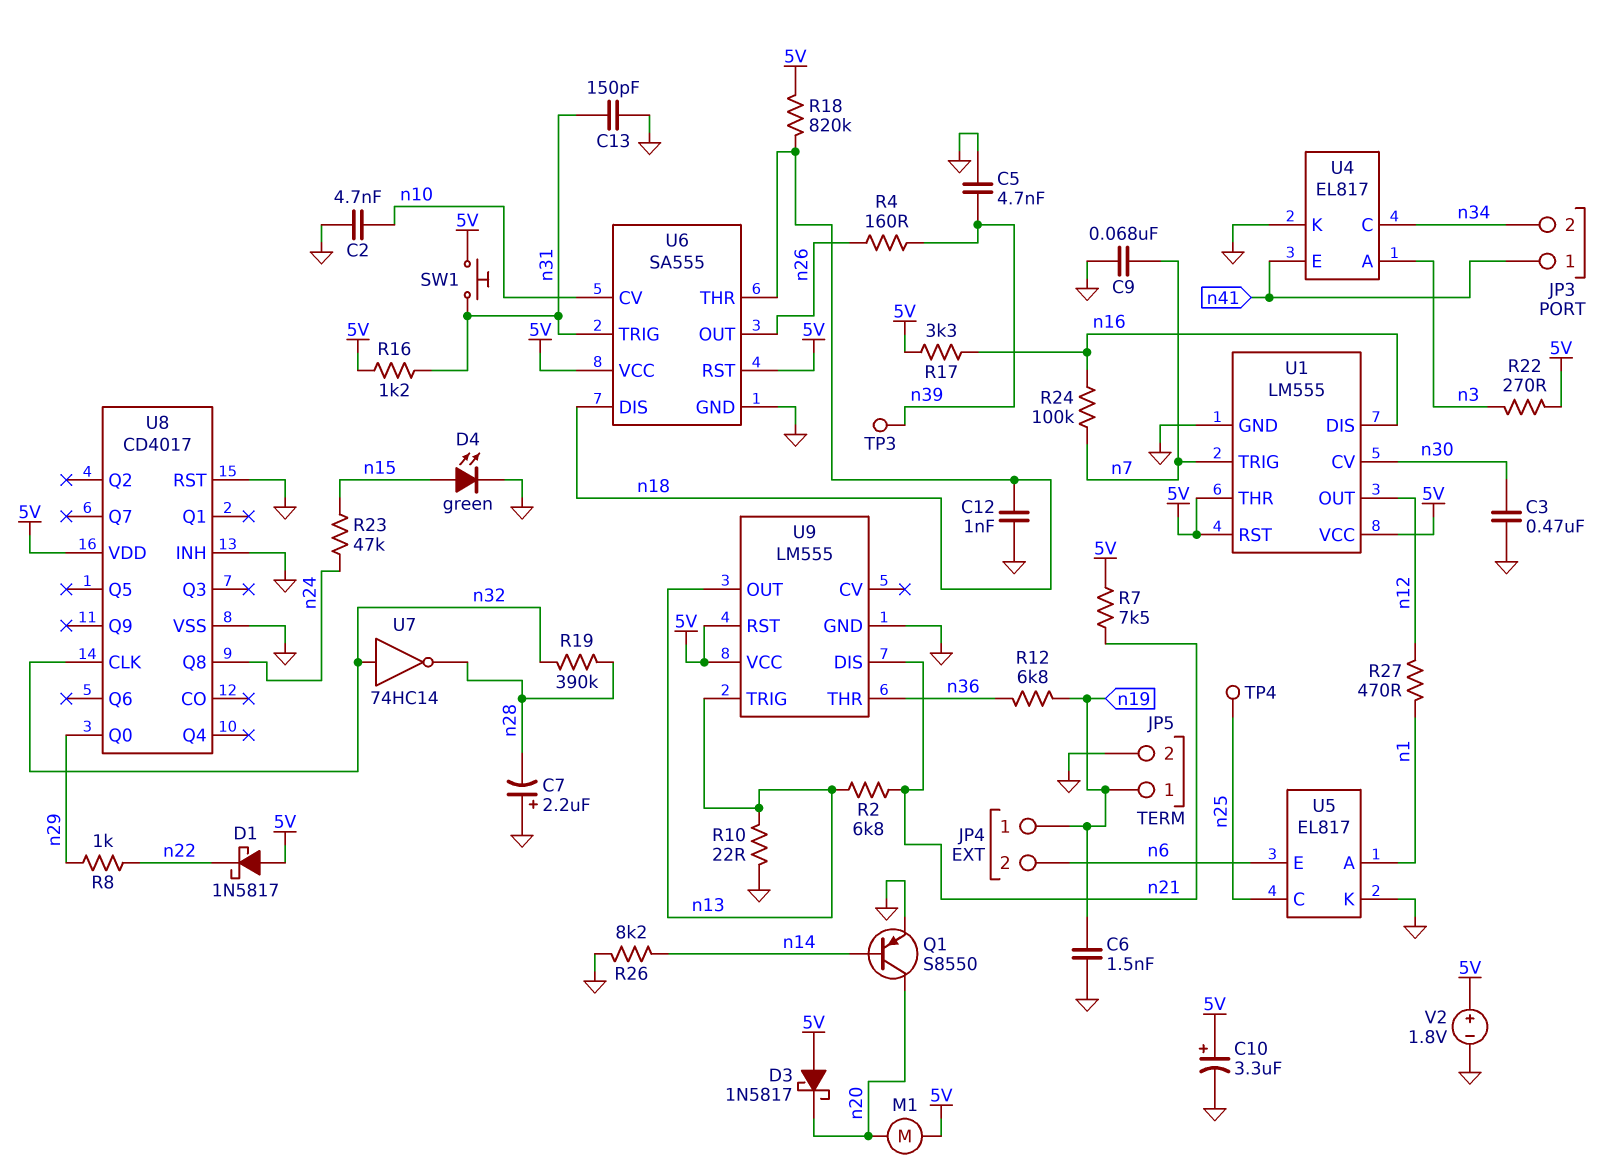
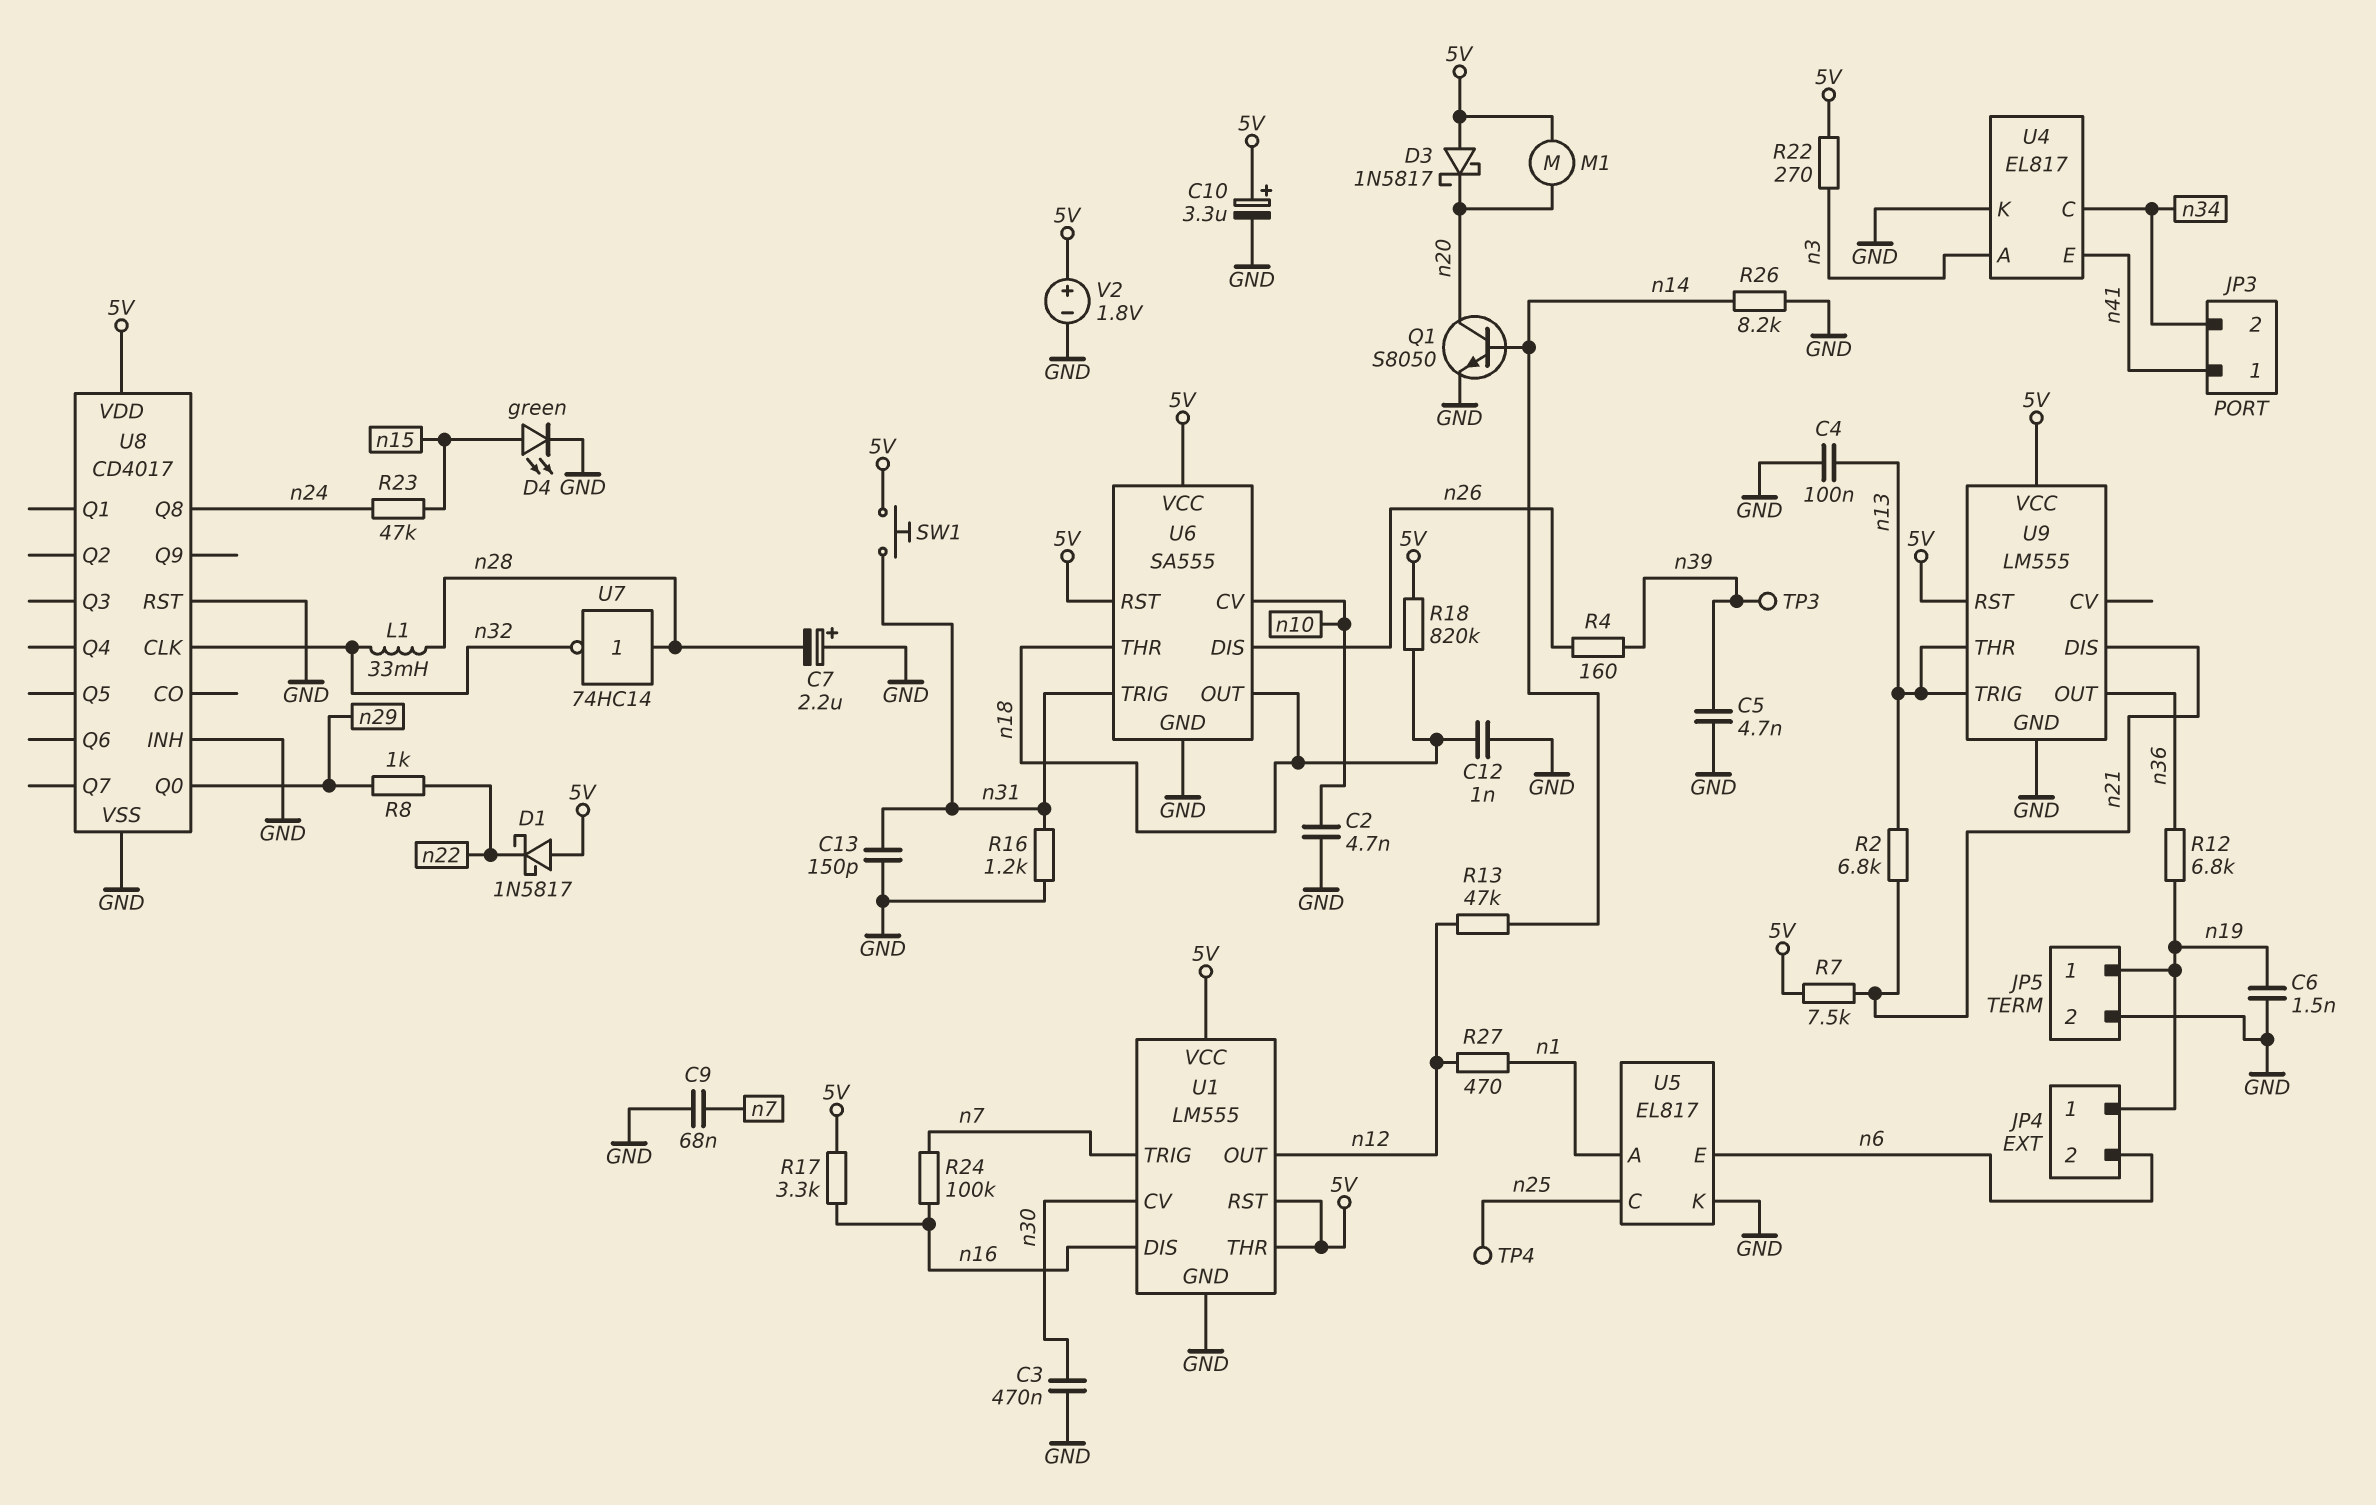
C4: none -> 100nF (GND, n13)
L1: none -> 33mH (n28, n32)
Q1: PNP S8550 (B n14, C n20, E GND) -> NPN S8050 (B n14, C n20, E GND)
R10: 22 (GND, n13) -> none
R13: none -> 47k (n12, n14)
R16: 1.2k (5V, n31) -> 1.2k (GND, n31)
R19: 390k (n28, n32) -> none
U6 pin DIS: n18 -> n26
U6 pin OUT: n26 -> n18
U7: NOT 74HC14 (in n32, out n28) -> NOT 74HC14 (in n28, out n32)
U9 pin OUT: n13 -> n36
U9 pin THR: n36 -> n13

